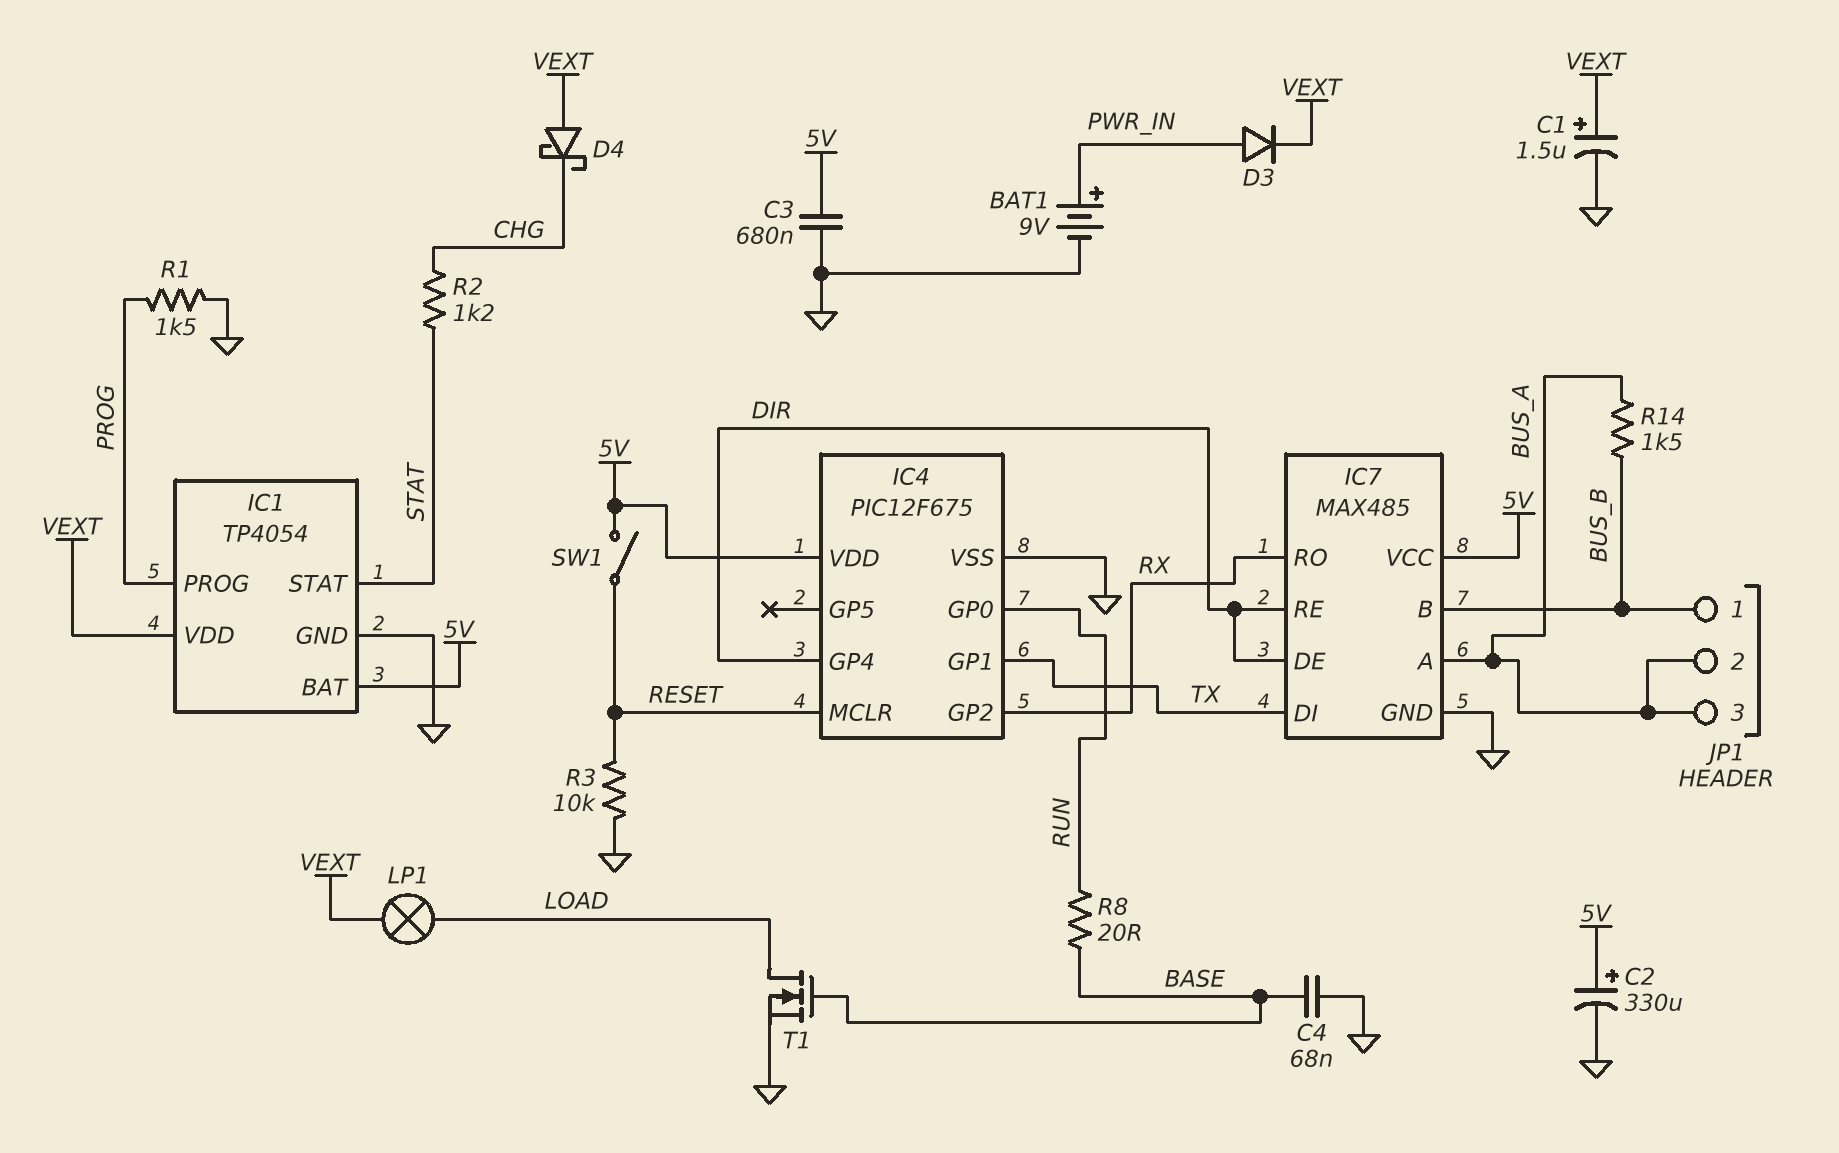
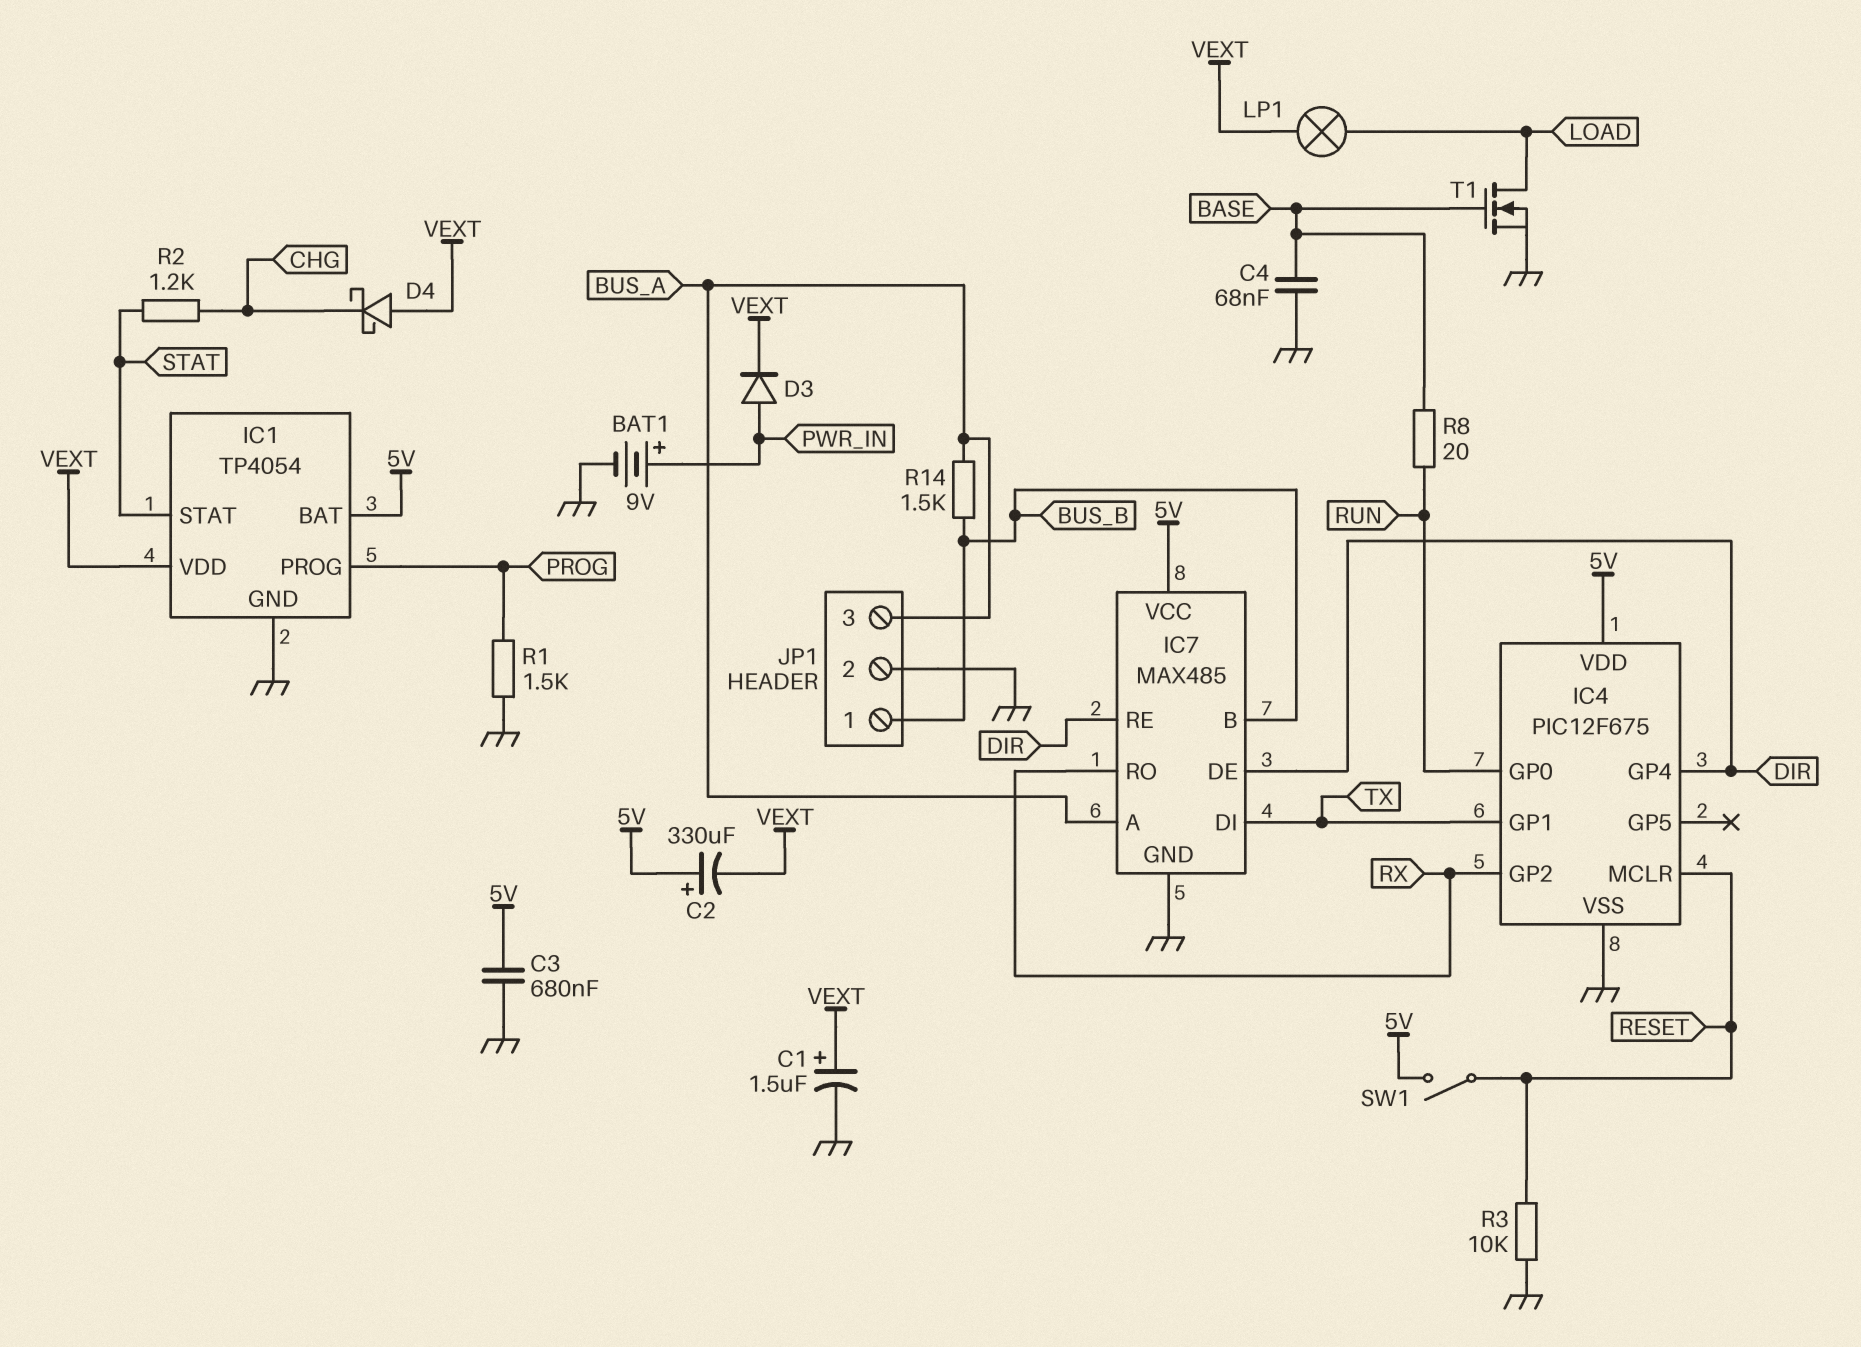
C2: 330uF (plus 5V, minus GND) -> 330uF (plus 5V, minus VEXT)
JP1 pin 2: BUS_A -> GND

